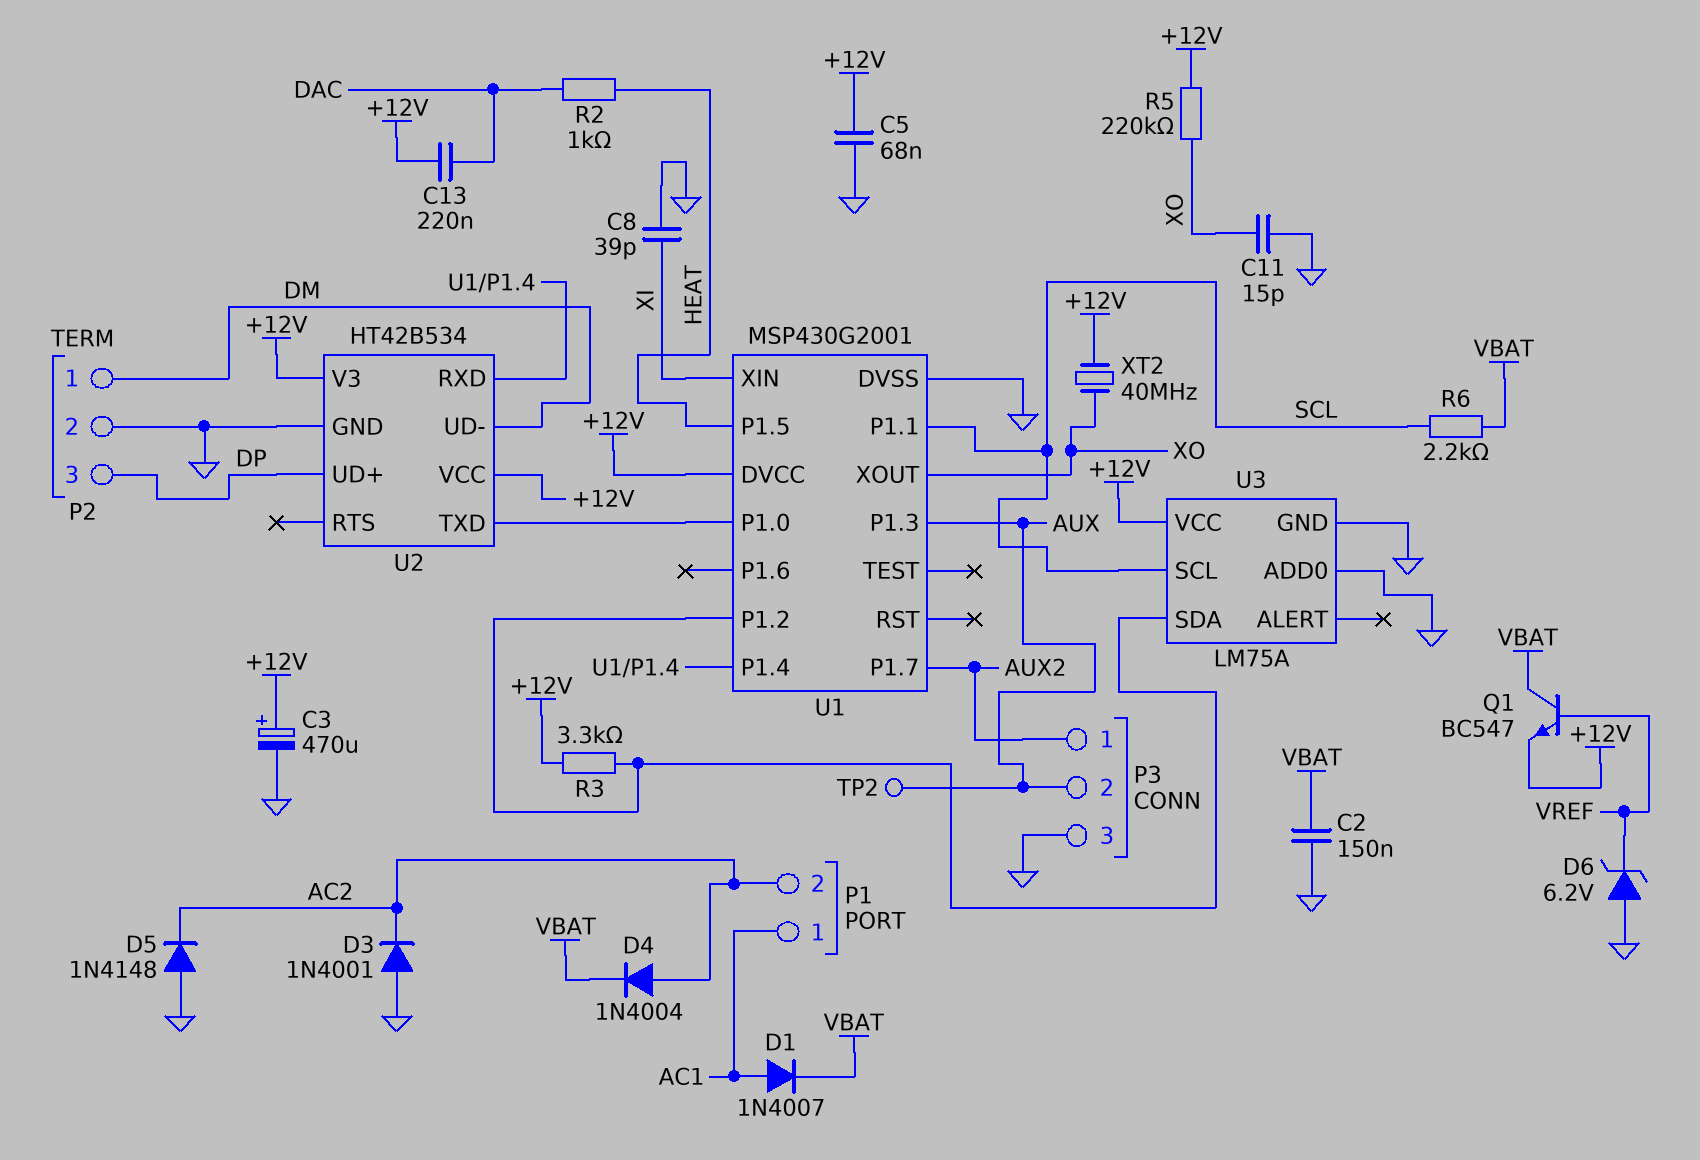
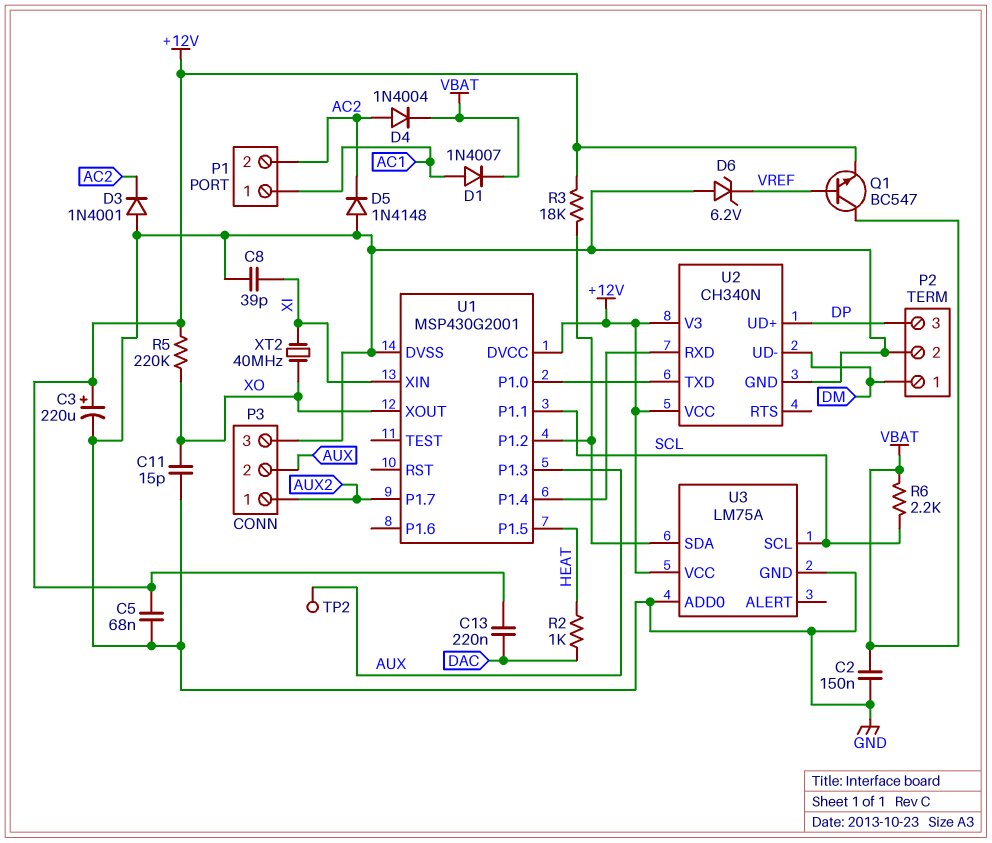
C3: 470uF (plus +12V, minus GND) -> 220uF (plus +12V, minus GND)
R3: 3.3k (+12V, U1/P1.2) -> 18k (+12V, U1/P1.2)
U2: HT42B534 -> CH340N
XT2: 40MHz (+12V, XO) -> 40MHz (XI, XO)

